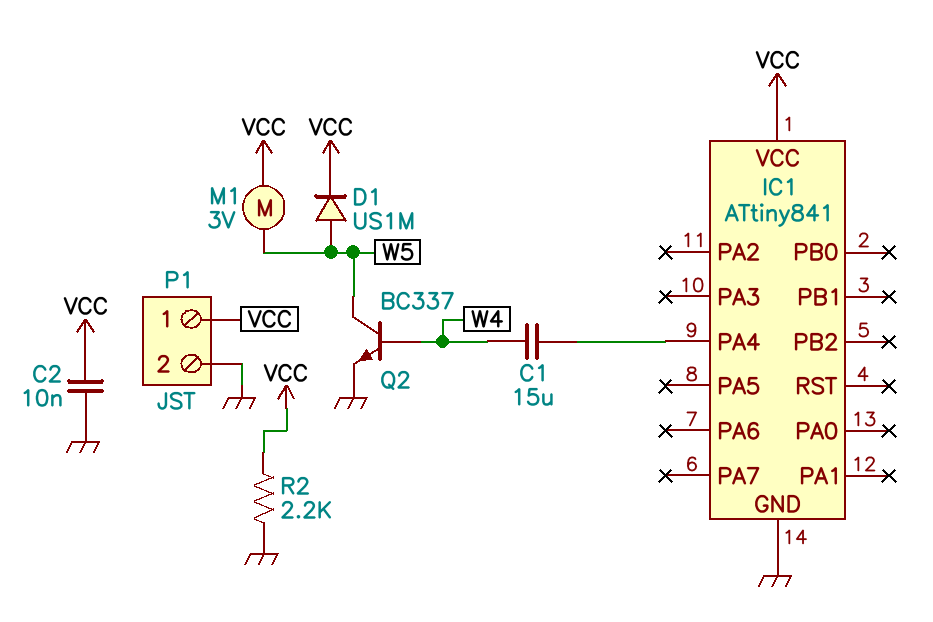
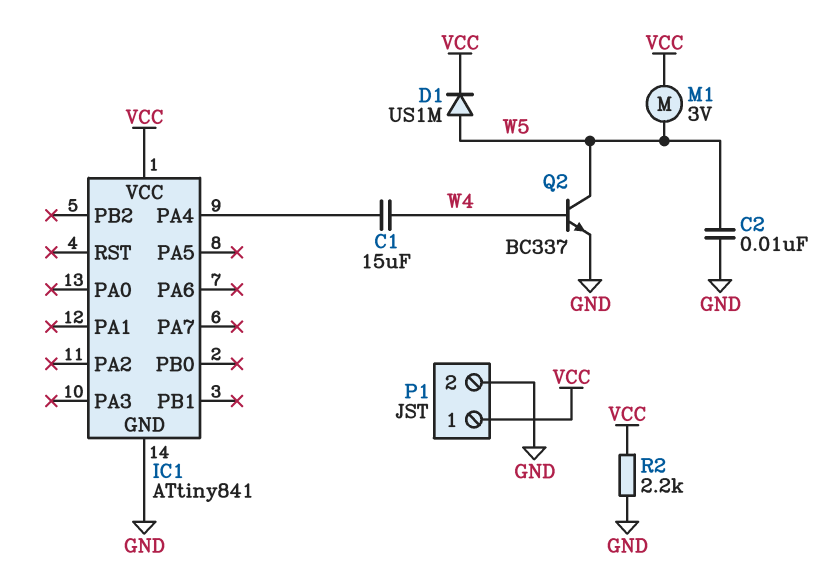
C2: 10nF (GND, VCC) -> 10nF (GND, W5)

